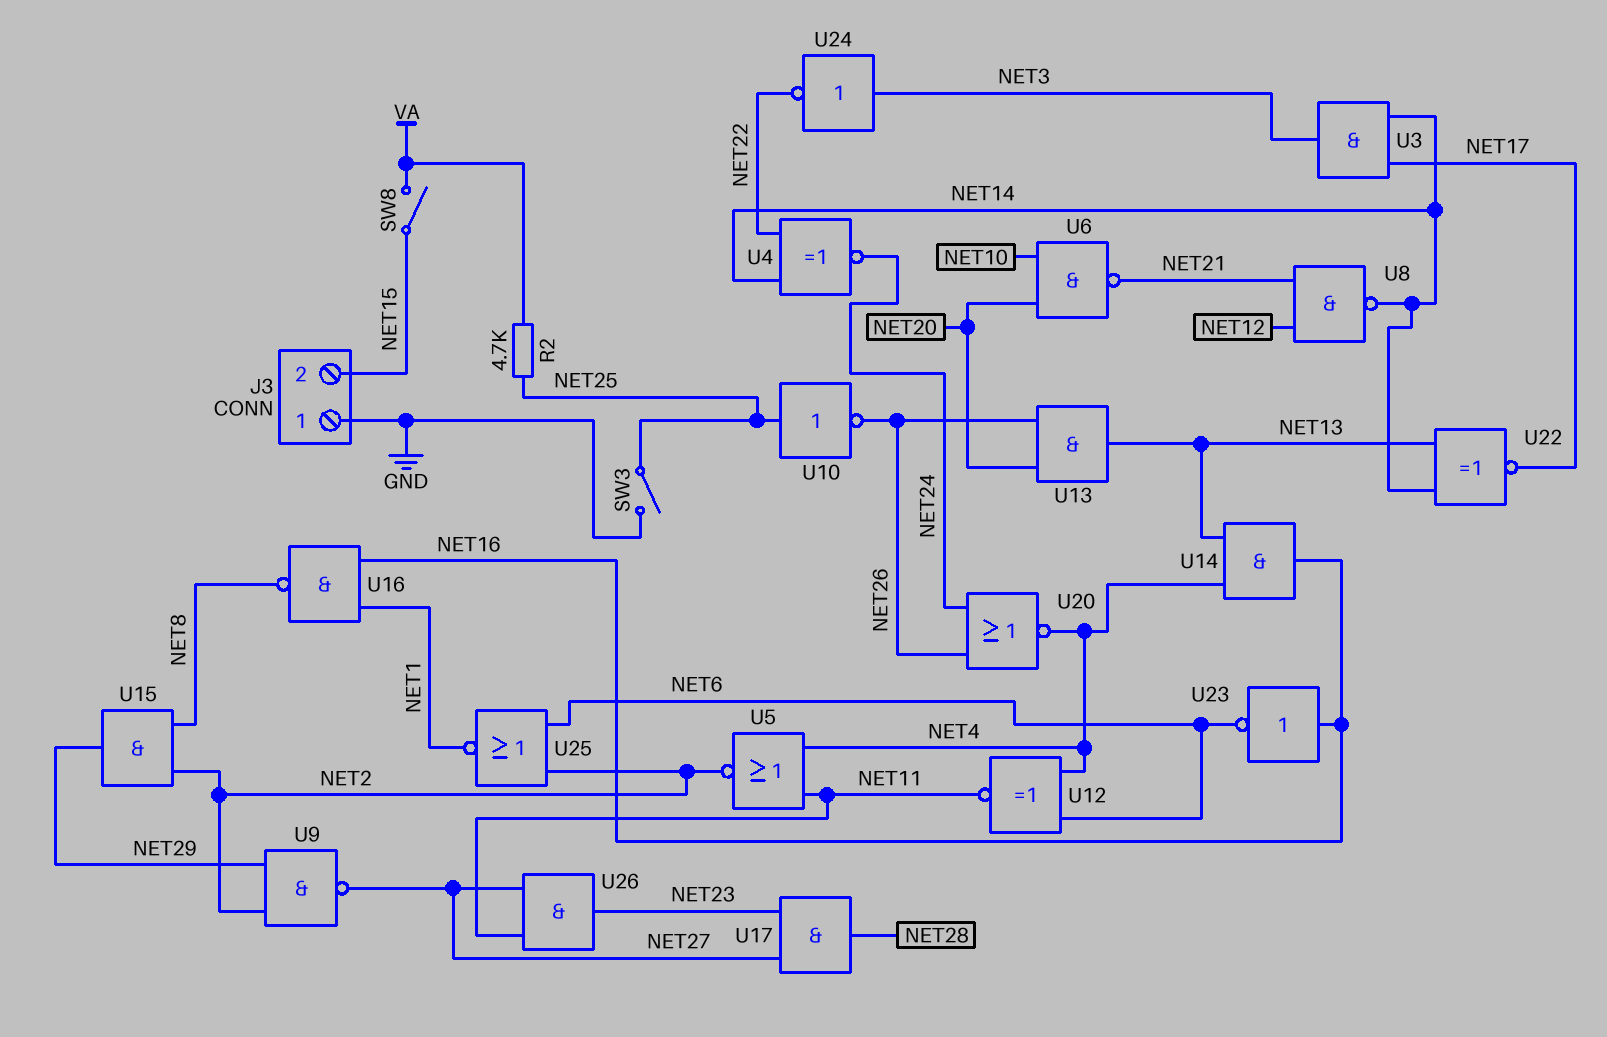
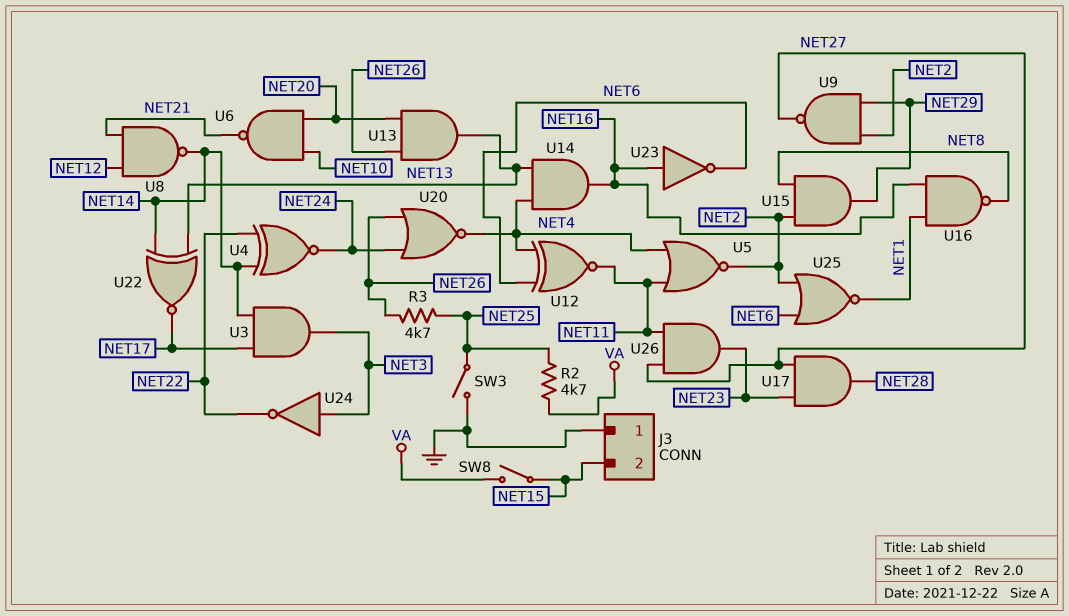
R3: none -> 4.7k (NET25, NET26)
U10: NOT (in NET25, out NET26) -> none

